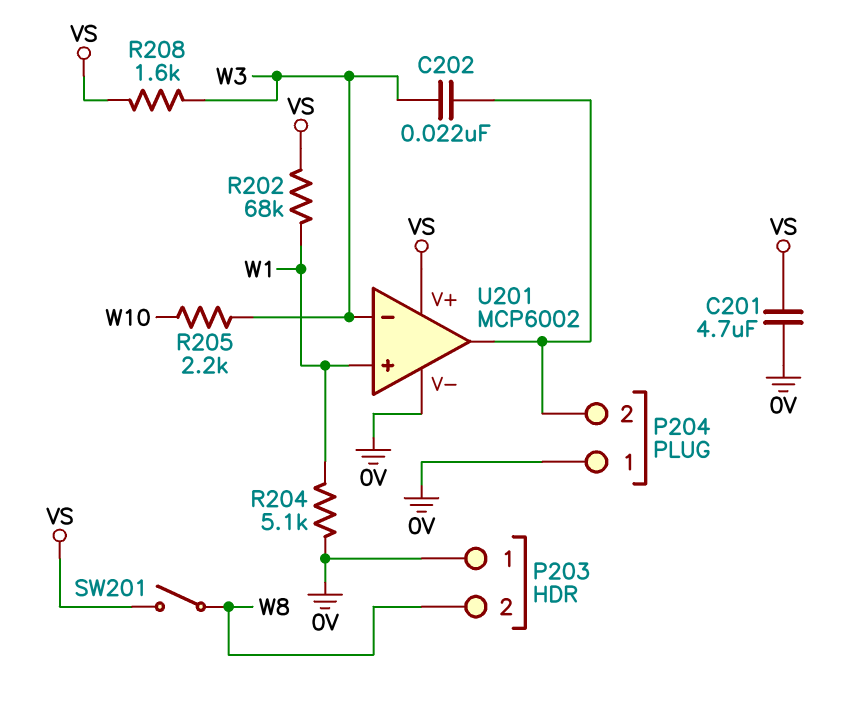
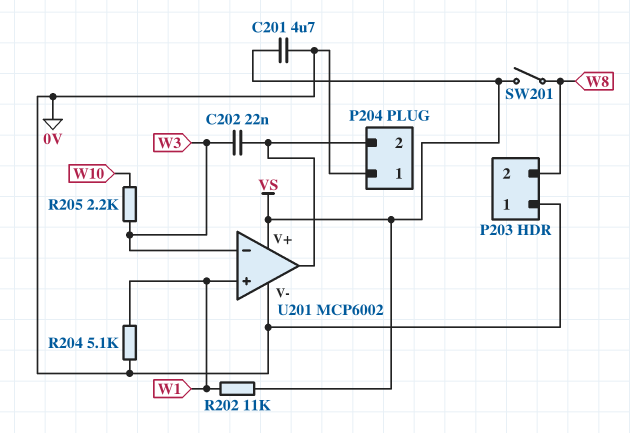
R202: 68k (VS, W1) -> 11k (VS, W1)
R208: 1.6k (VS, W3) -> none

